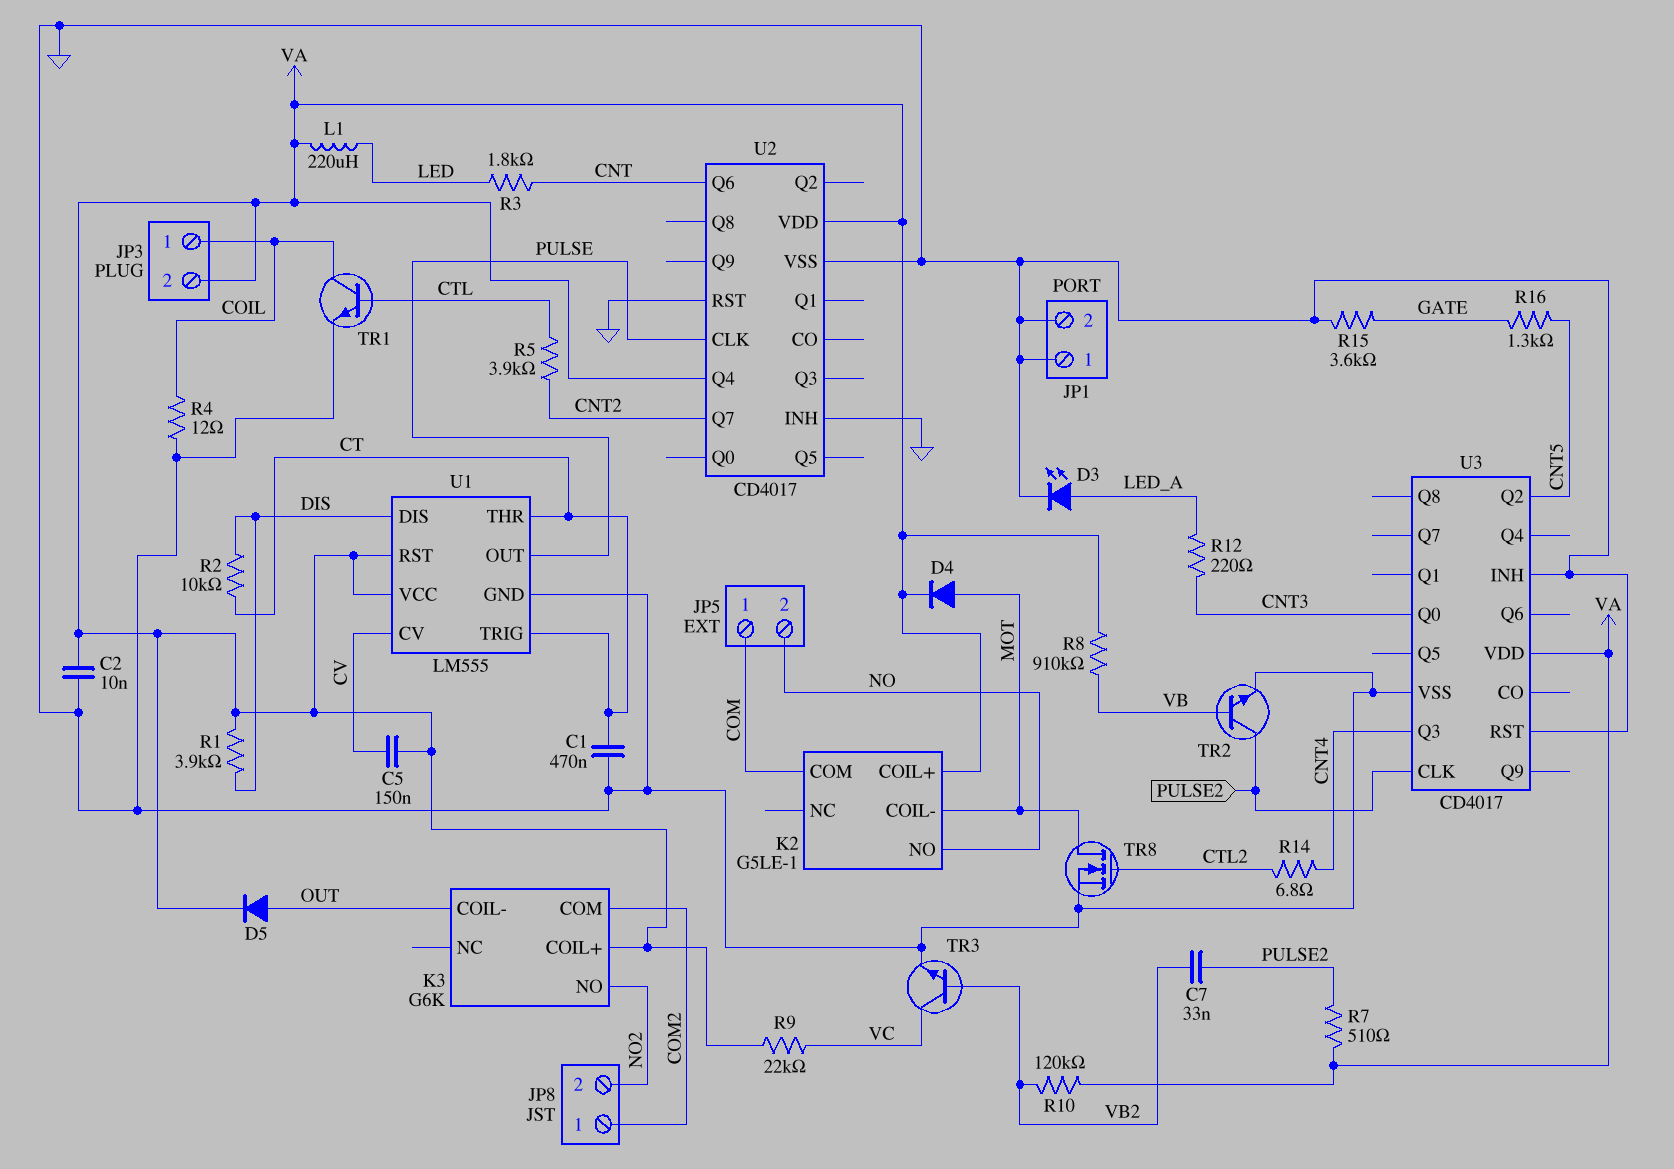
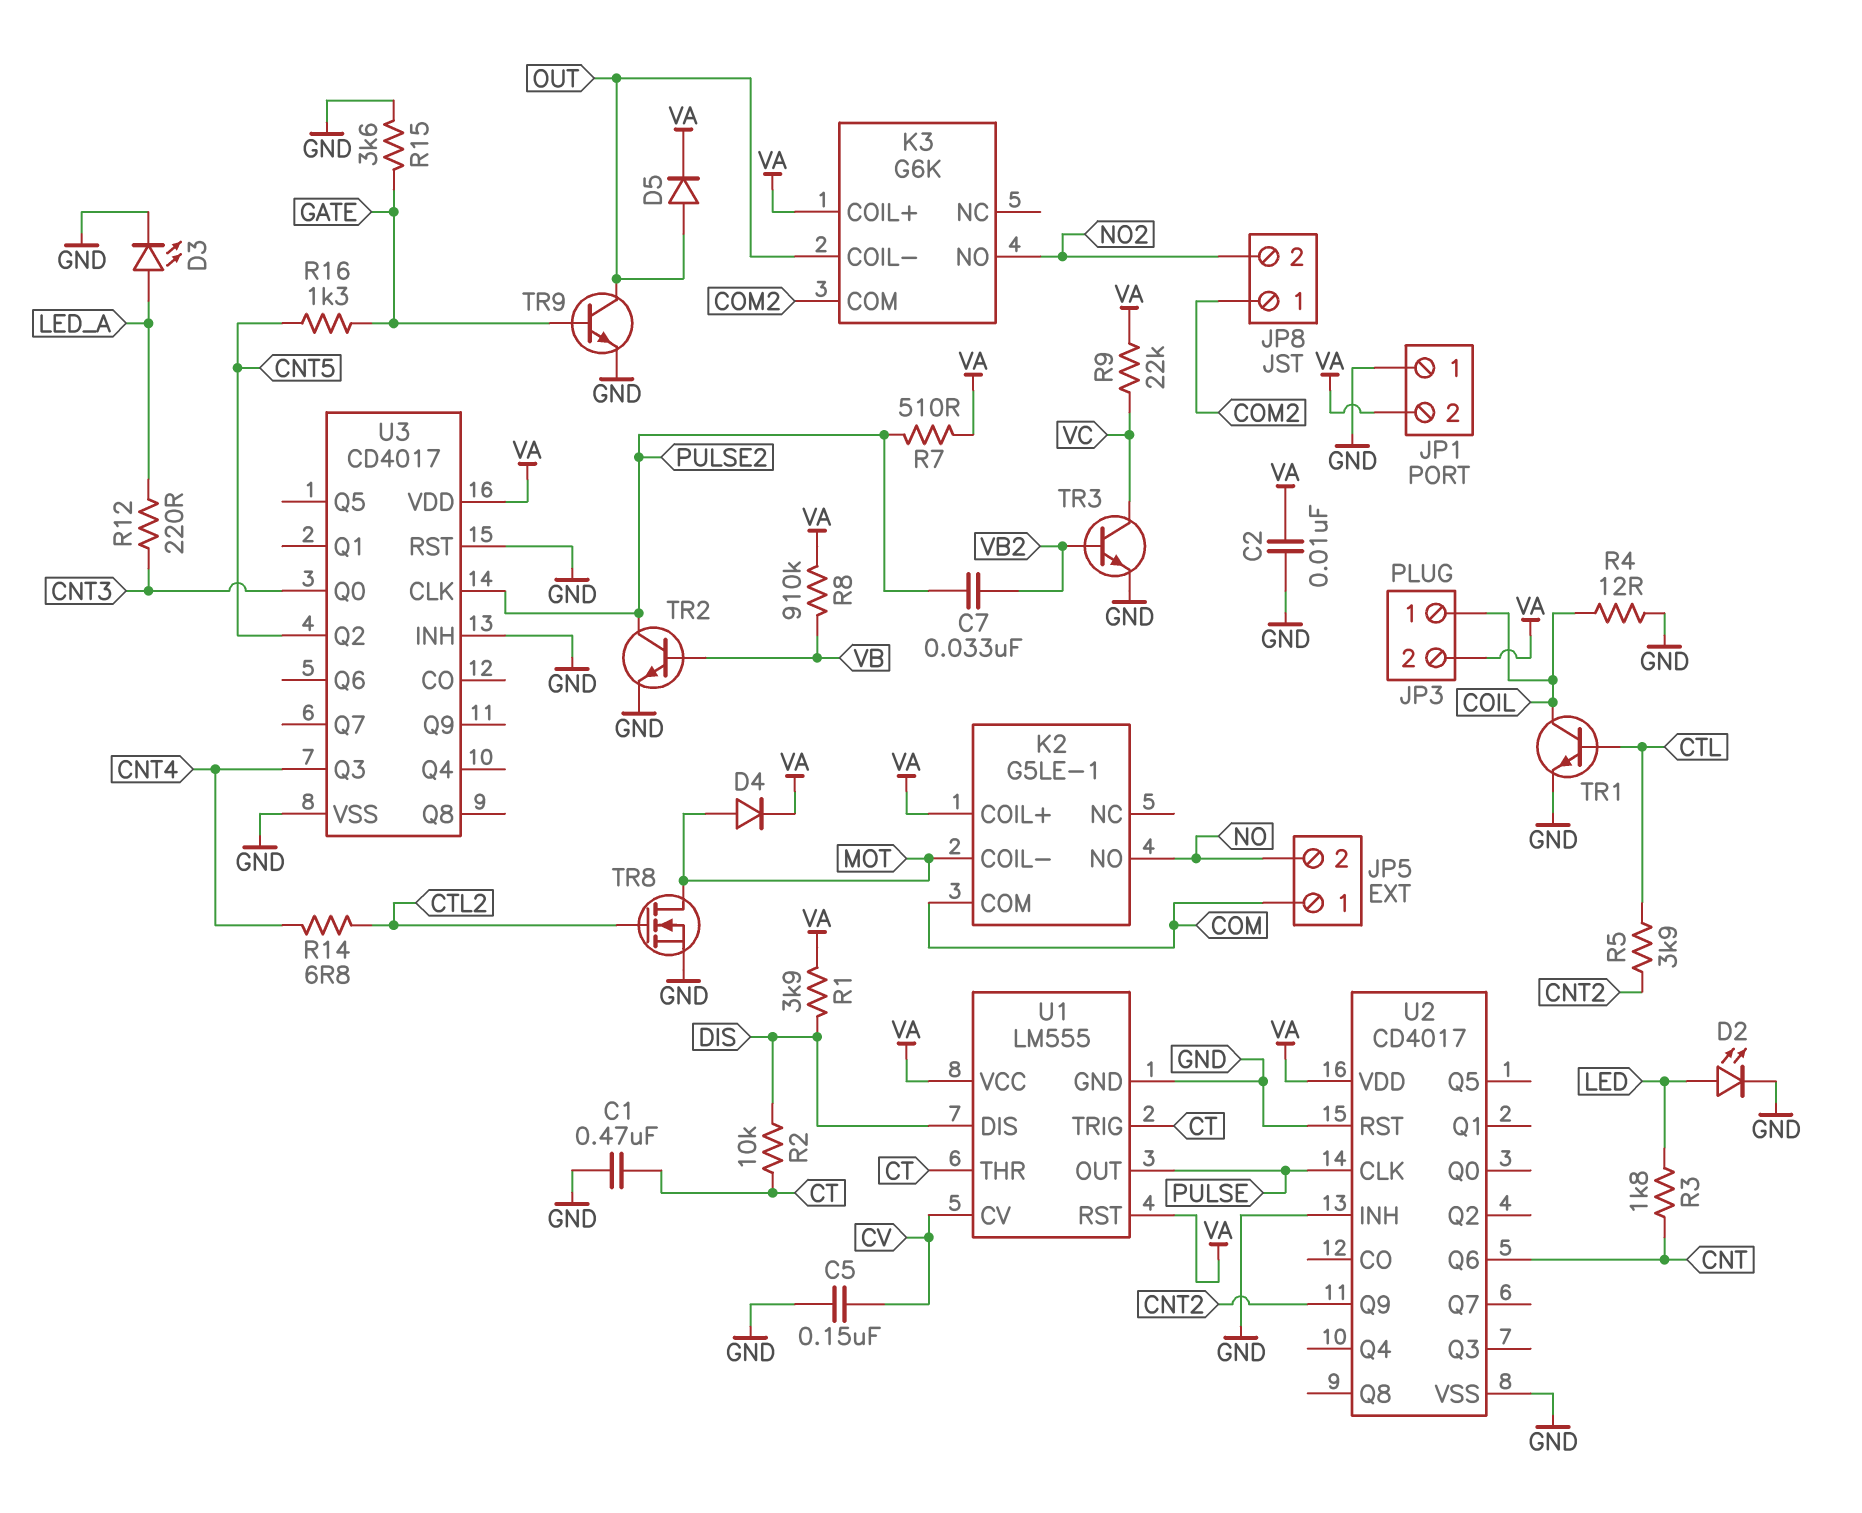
C5: 150nF (CV, VA) -> 150nF (CV, GND)
D2: none -> LED (A LED, K GND)
JP1 pin 2: GND -> VA
L1: 220uH (LED, VA) -> none
R10: 120k (VA, VB2) -> none
TR9: none -> NPN (B GATE, C OUT, E GND)
U2 pin Q4: VA -> none
U2 pin Q7: CNT2 -> none
U2 pin Q9: none -> CNT2

